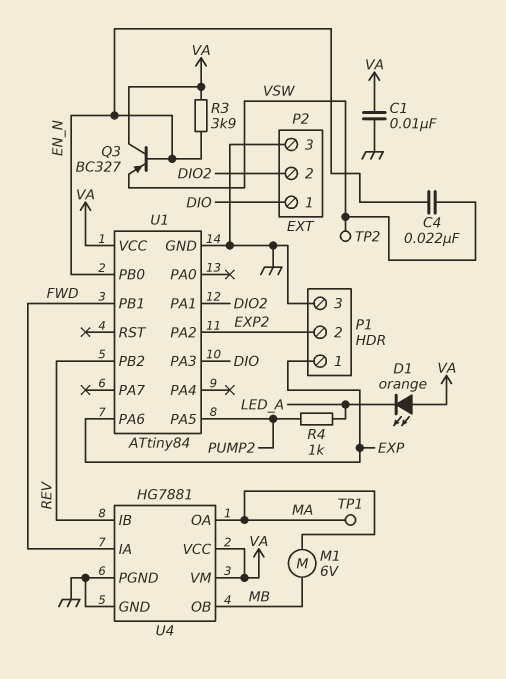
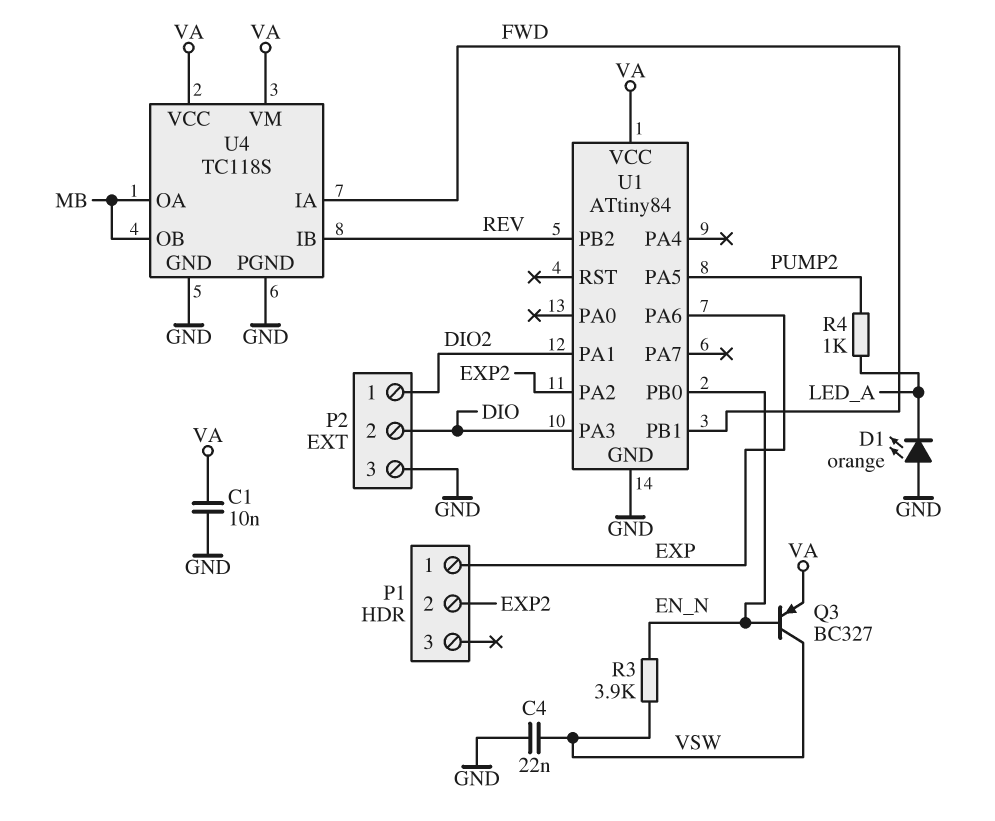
C4: 22nF (EN_N, VSW) -> 22nF (GND, VSW)
D1: LED orange (A VA, K LED_A) -> LED orange (A GND, K LED_A)
M1: motor 6V (MA, MB) -> none
P1 pin 3: GND -> none
P2 pin 1: DIO -> DIO2
P2 pin 2: DIO2 -> DIO
Q3: PNP BC327 (B EN_N, C VA, E VSW) -> PNP BC327 (B EN_N, C VSW, E VA)
R3: 3.9k (EN_N, VA) -> 3.9k (EN_N, VSW)
TP1: test point (MA) -> none
TP2: test point (VSW) -> none
U4: HG7881 -> TC118S
U4 pin OA: MA -> MB

